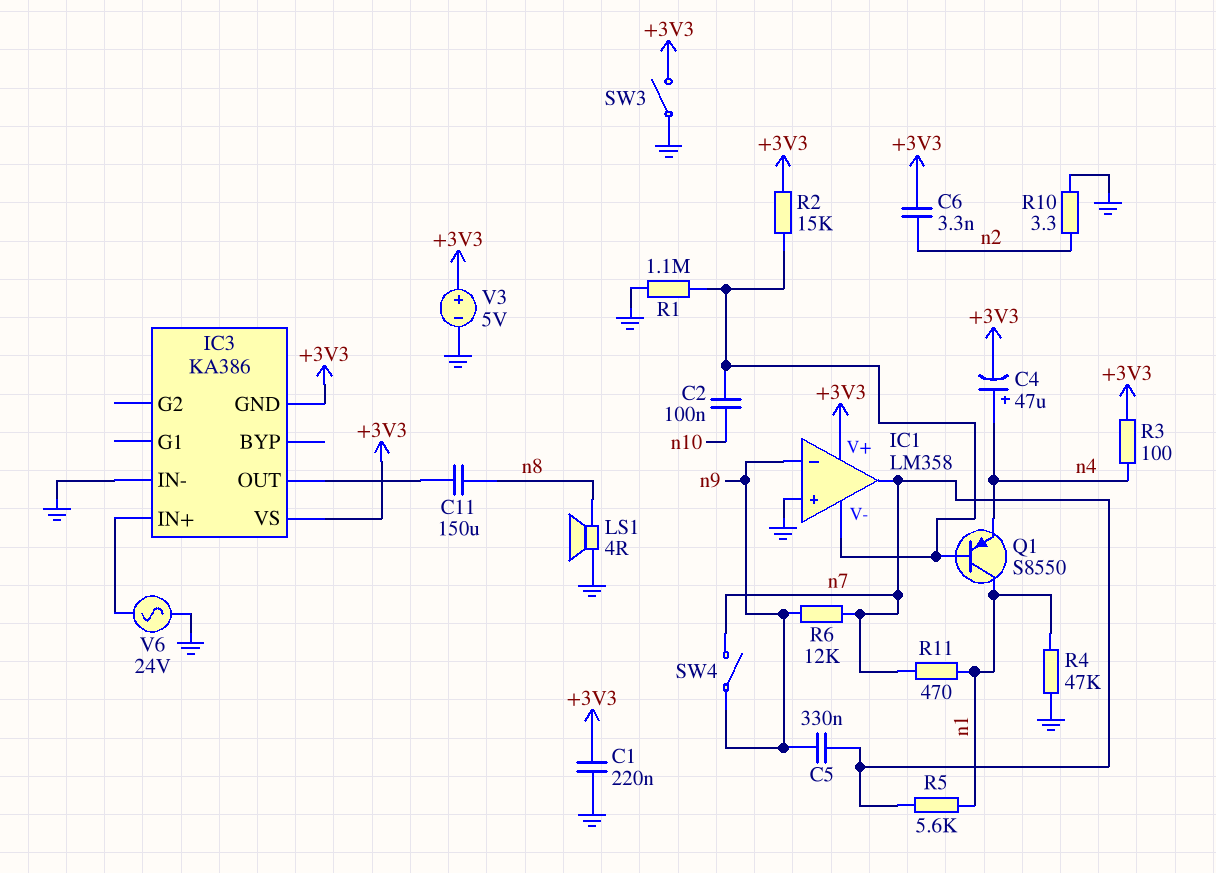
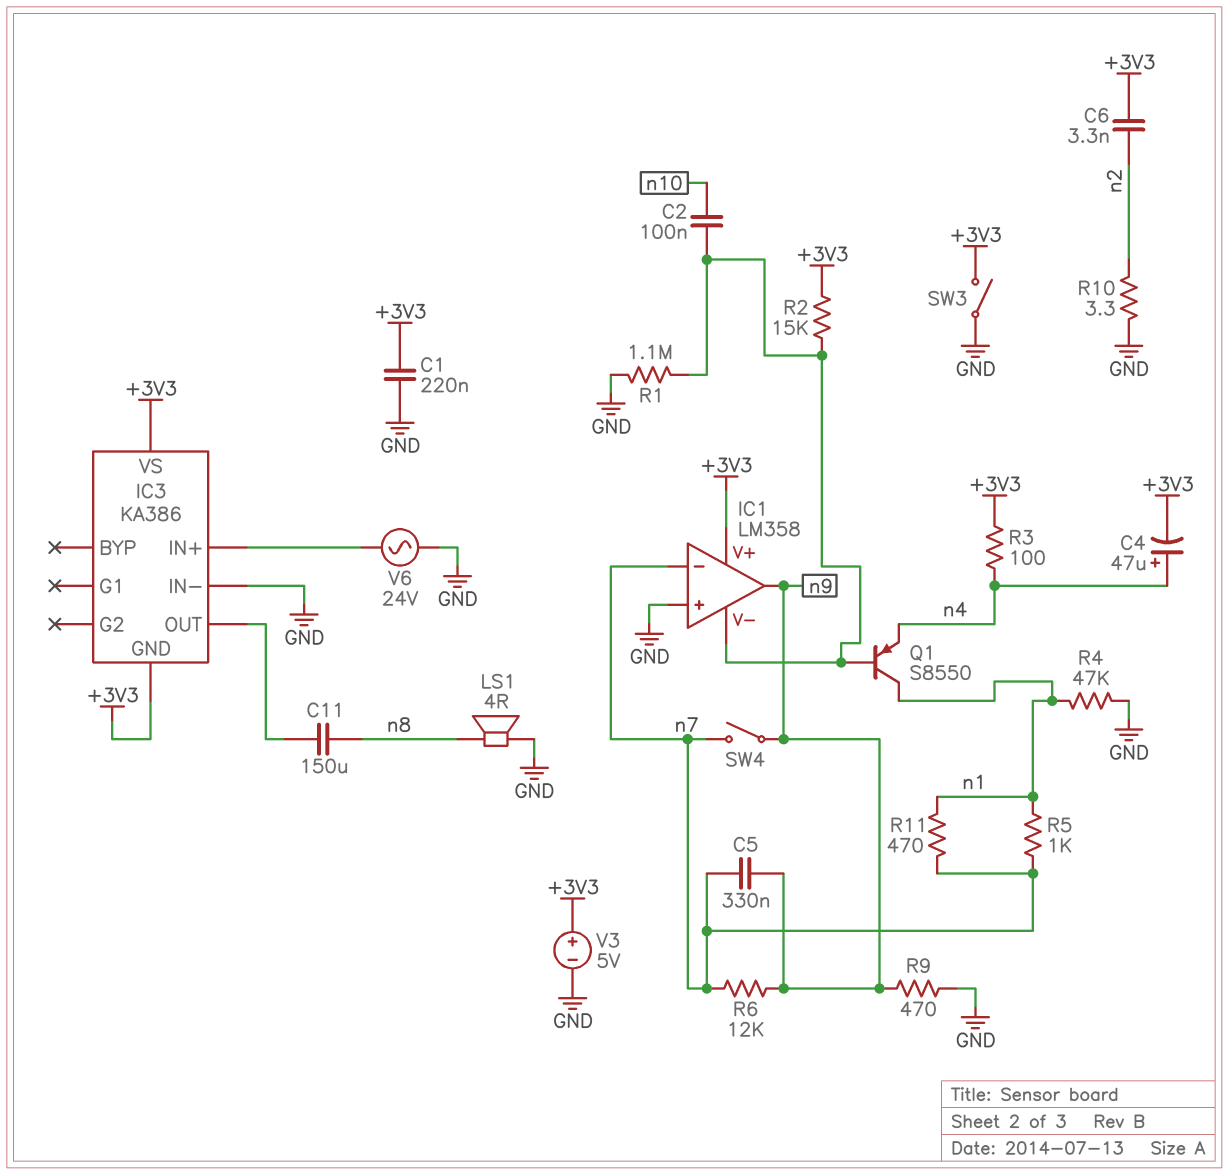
IC1 pin in-: n9 -> n7
IC1 pin out: n7 -> n9
R5: 5.6k (n1, n7) -> 1k (n1, n7)
R9: none -> 470 (GND, n9)

